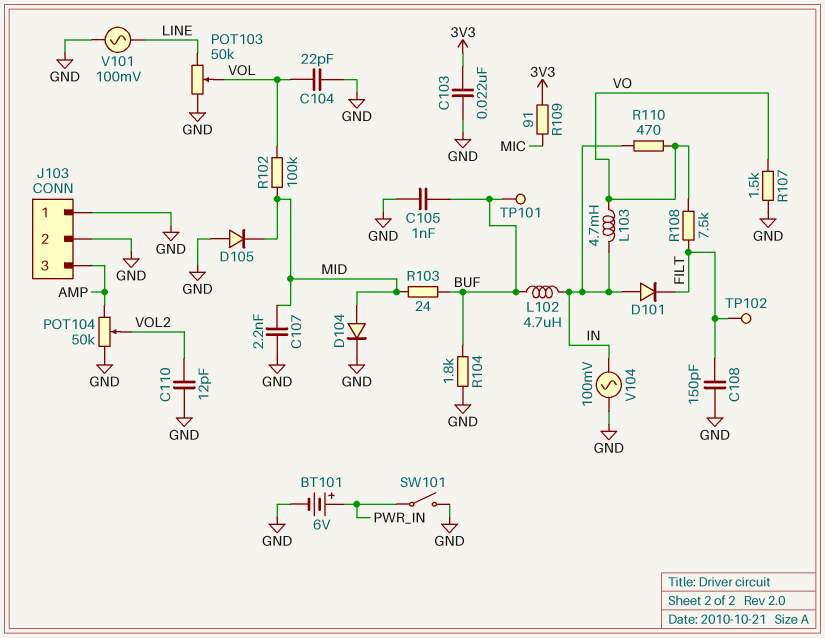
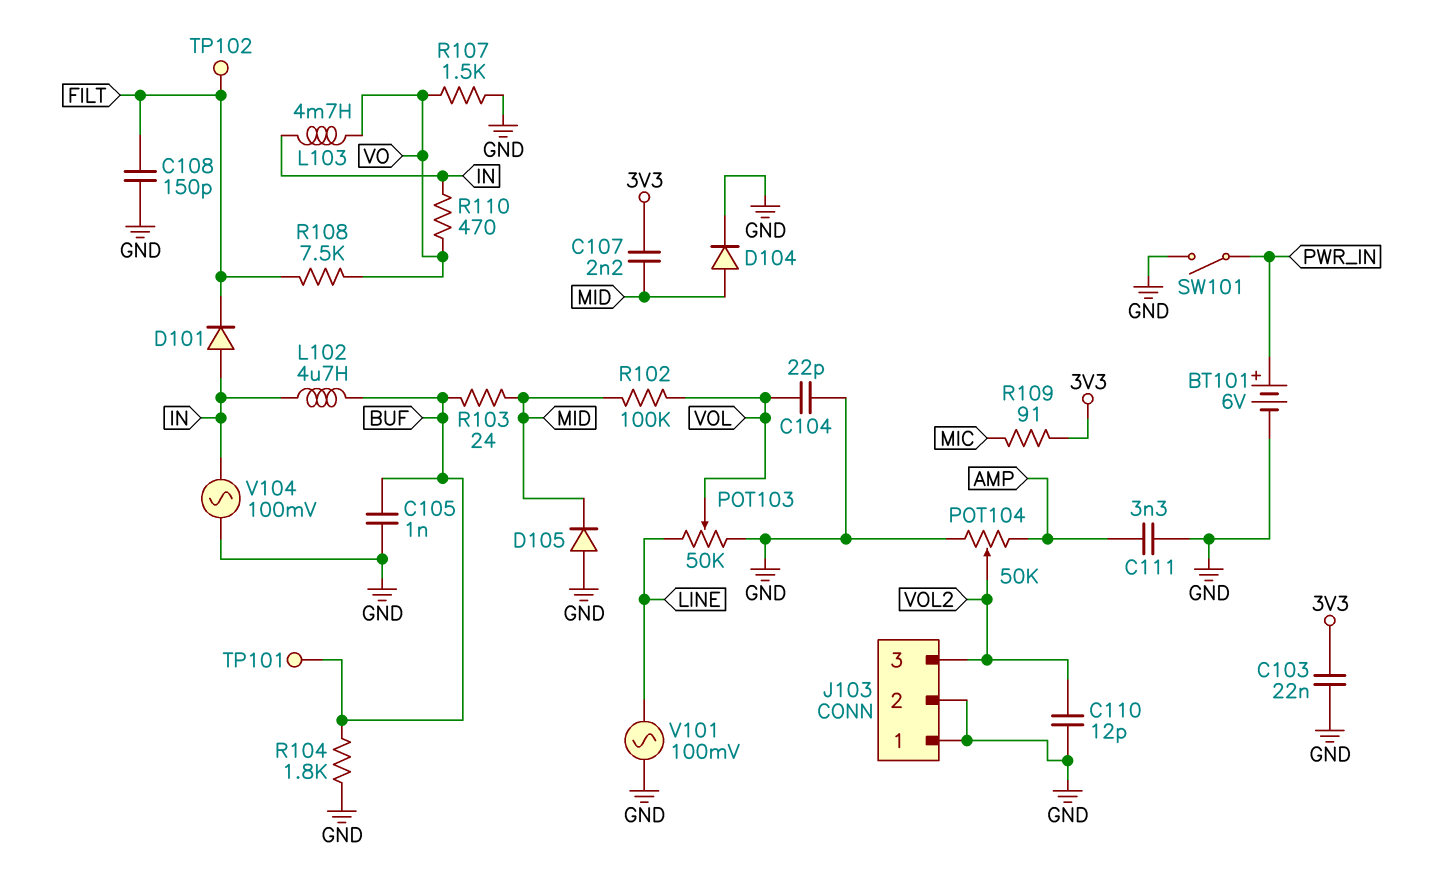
C107: 2.2nF (GND, MID) -> 2.2nF (3V3, MID)
C111: none -> 3.3nF (AMP, GND)
J103 pin 3: AMP -> VOL2

